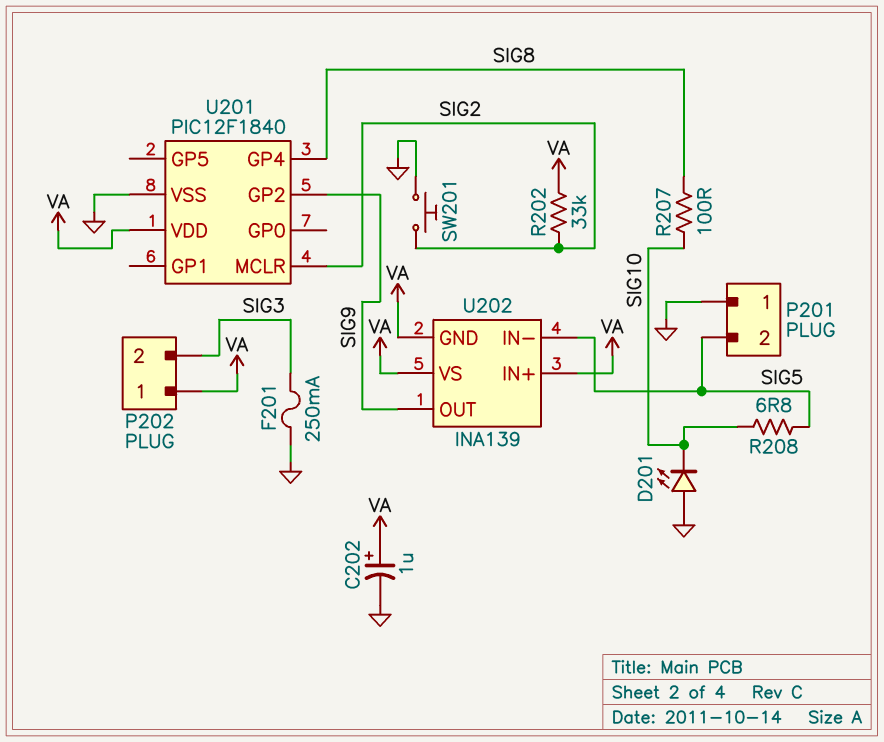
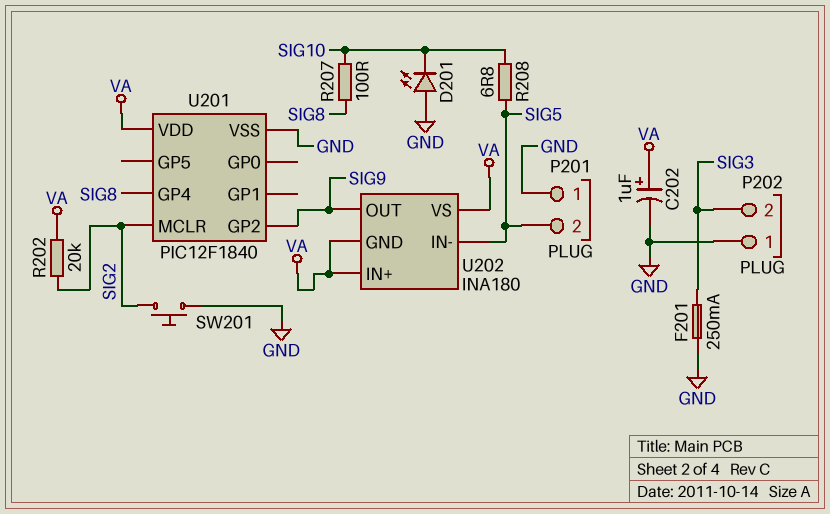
P202 pin 1: VA -> GND
R202: 33k (SIG2, VA) -> 20k (SIG2, VA)
U202: INA139 -> INA180

